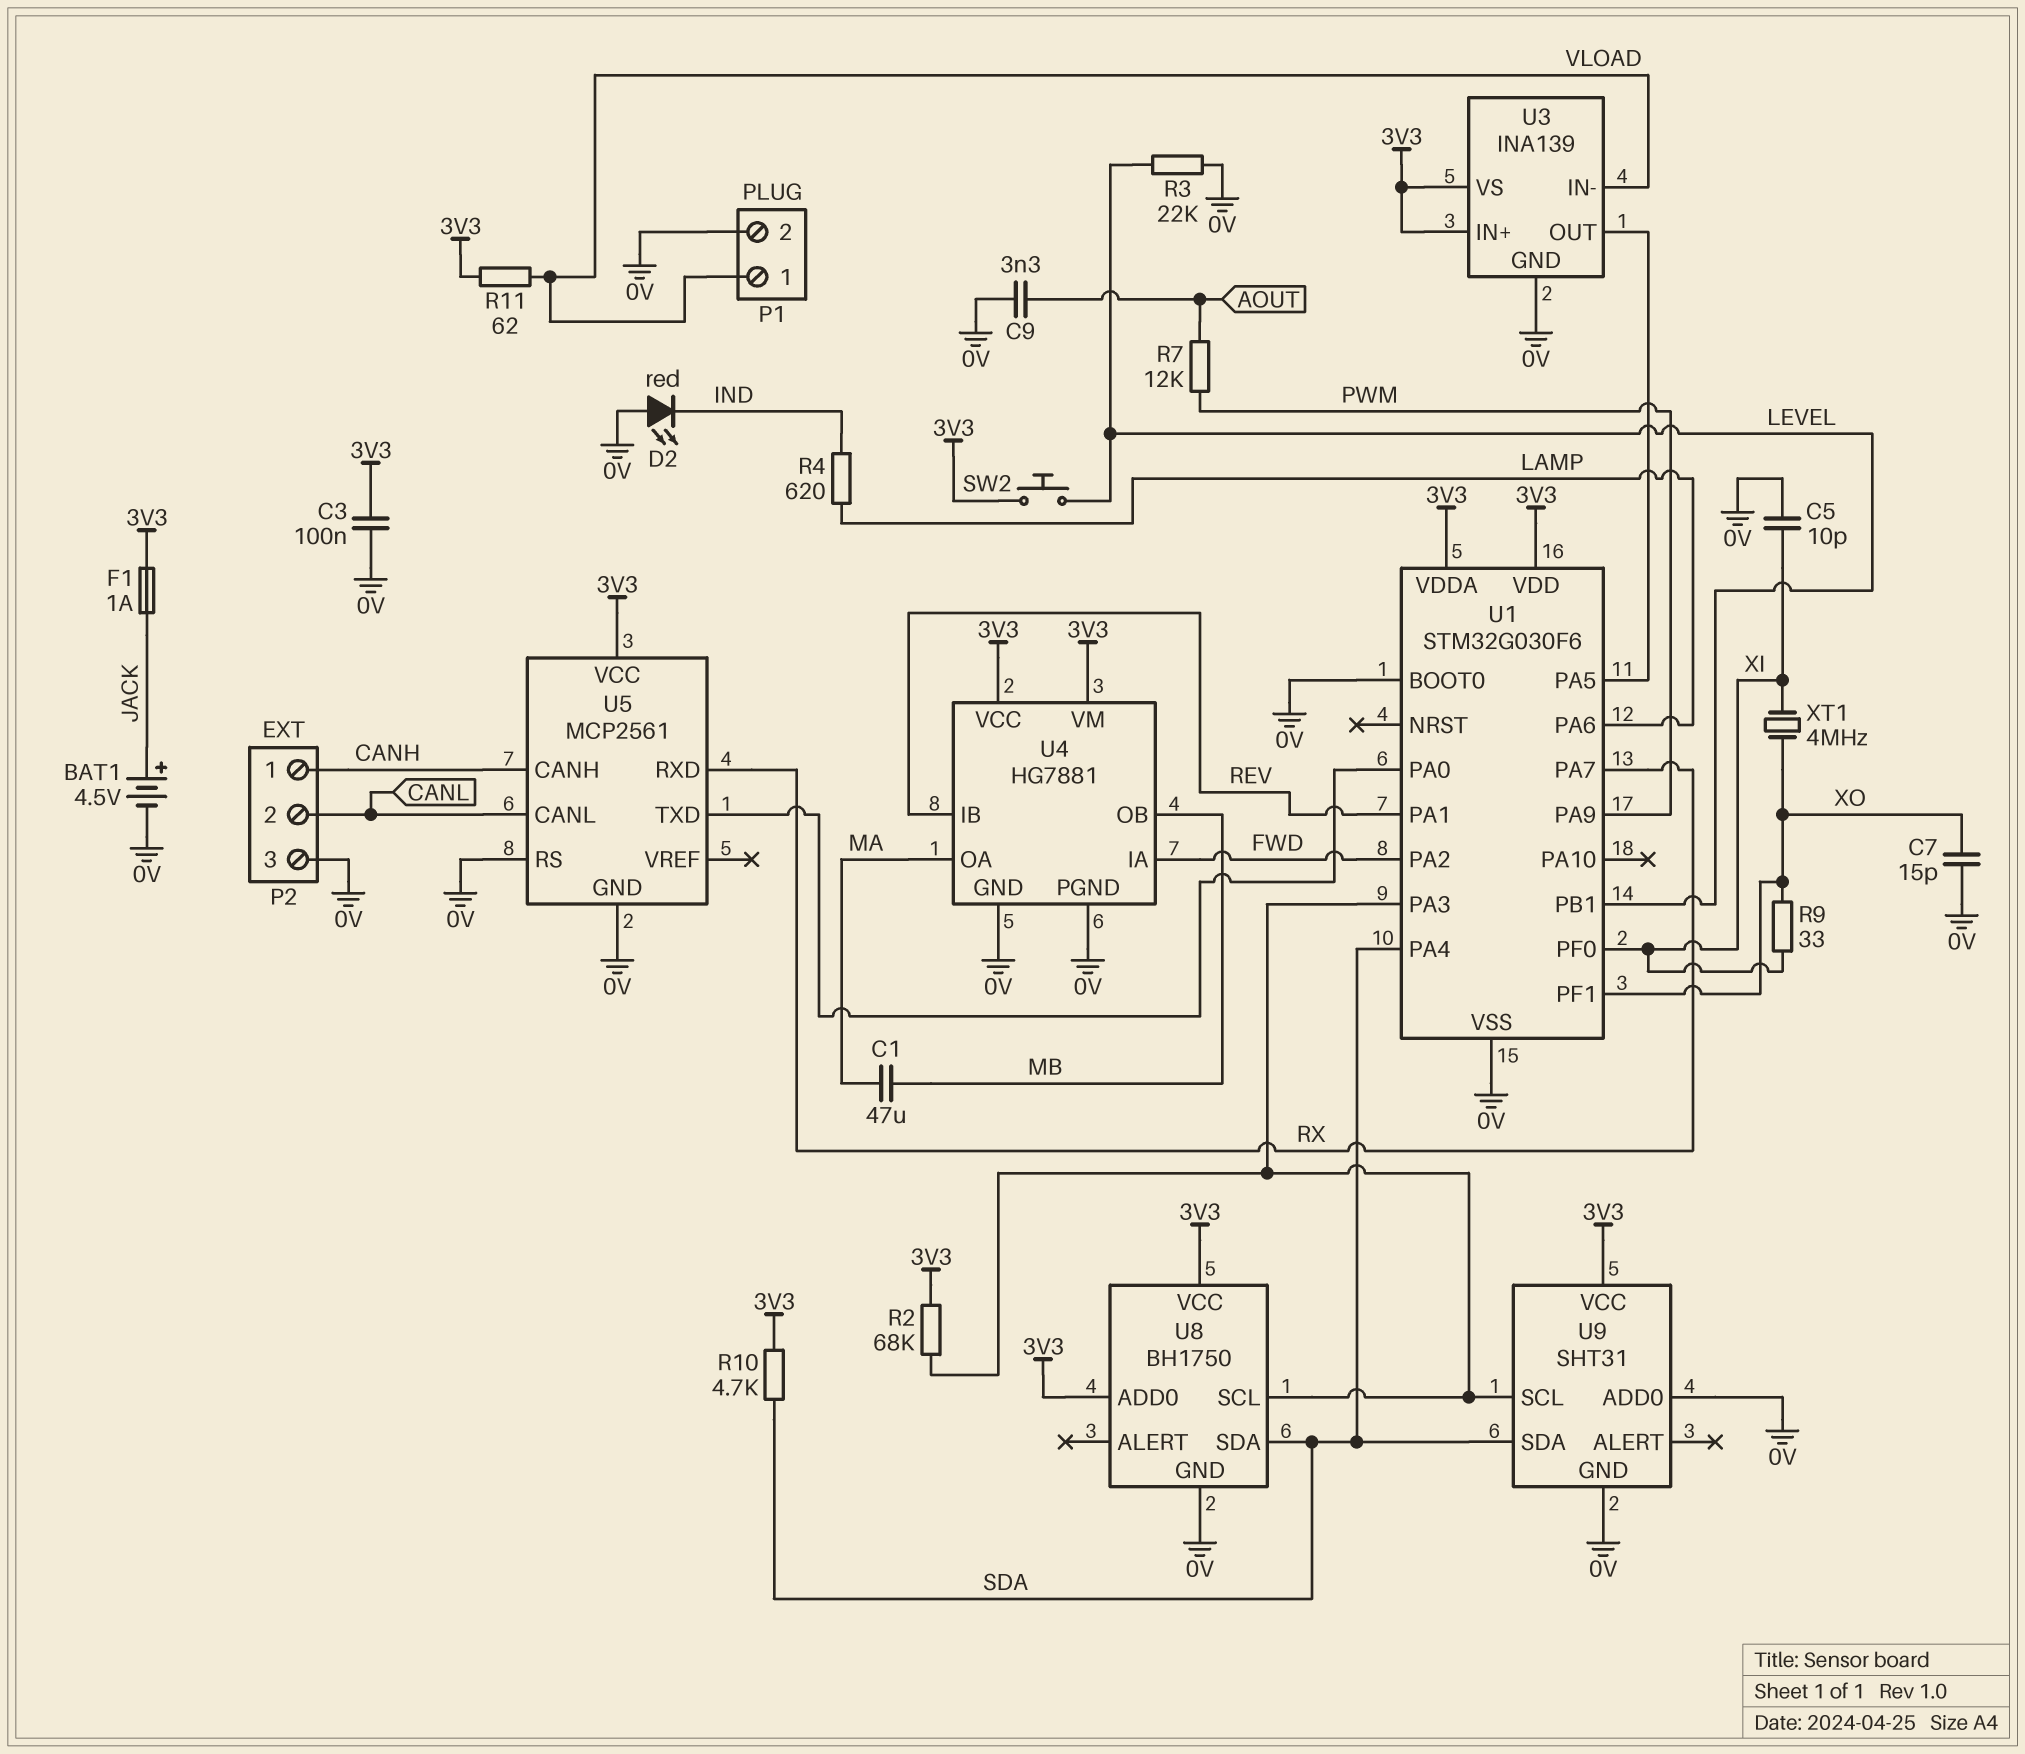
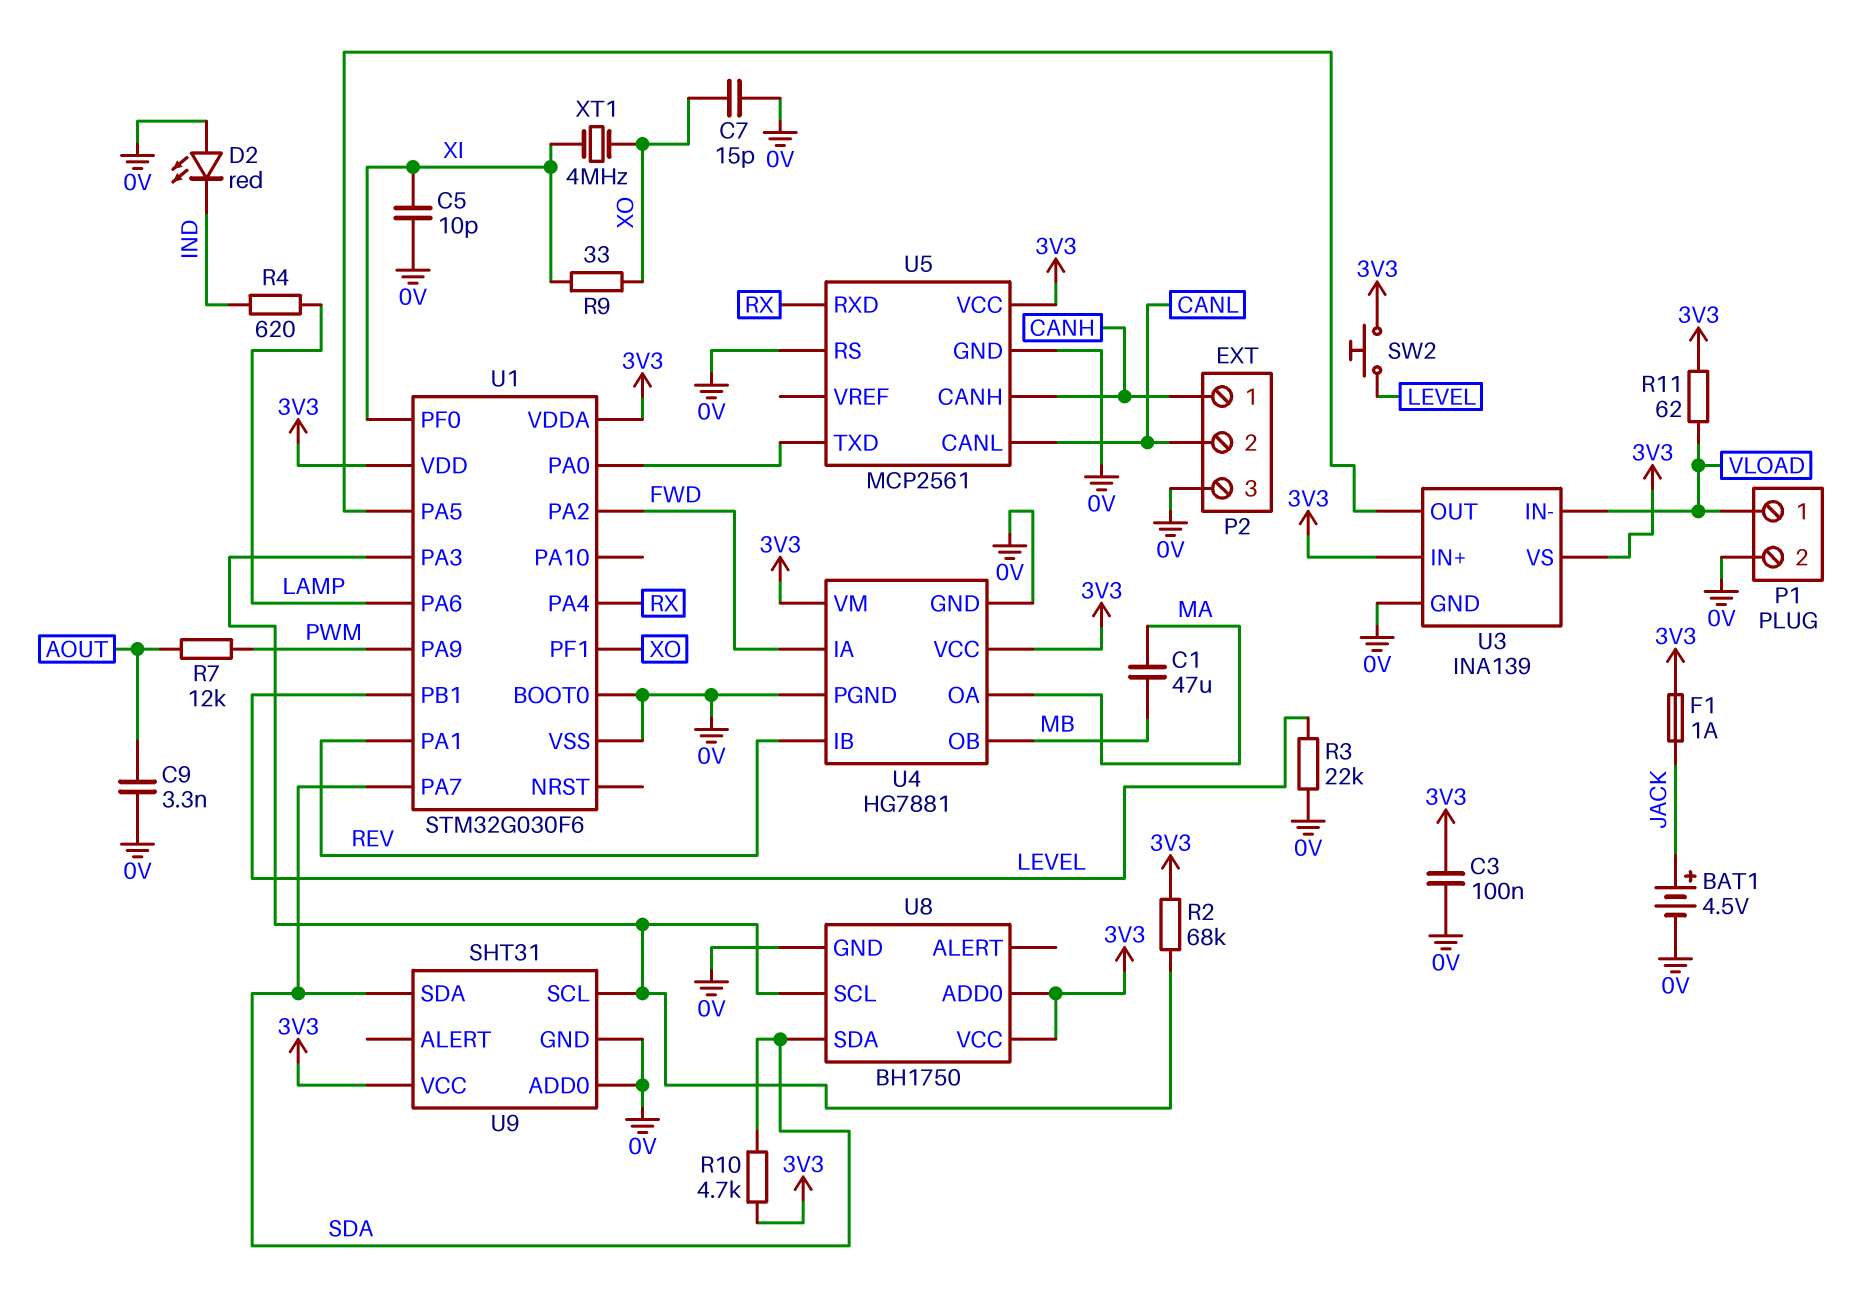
U1 pin PA4: SDA -> RX
U1 pin PA7: RX -> SDA

